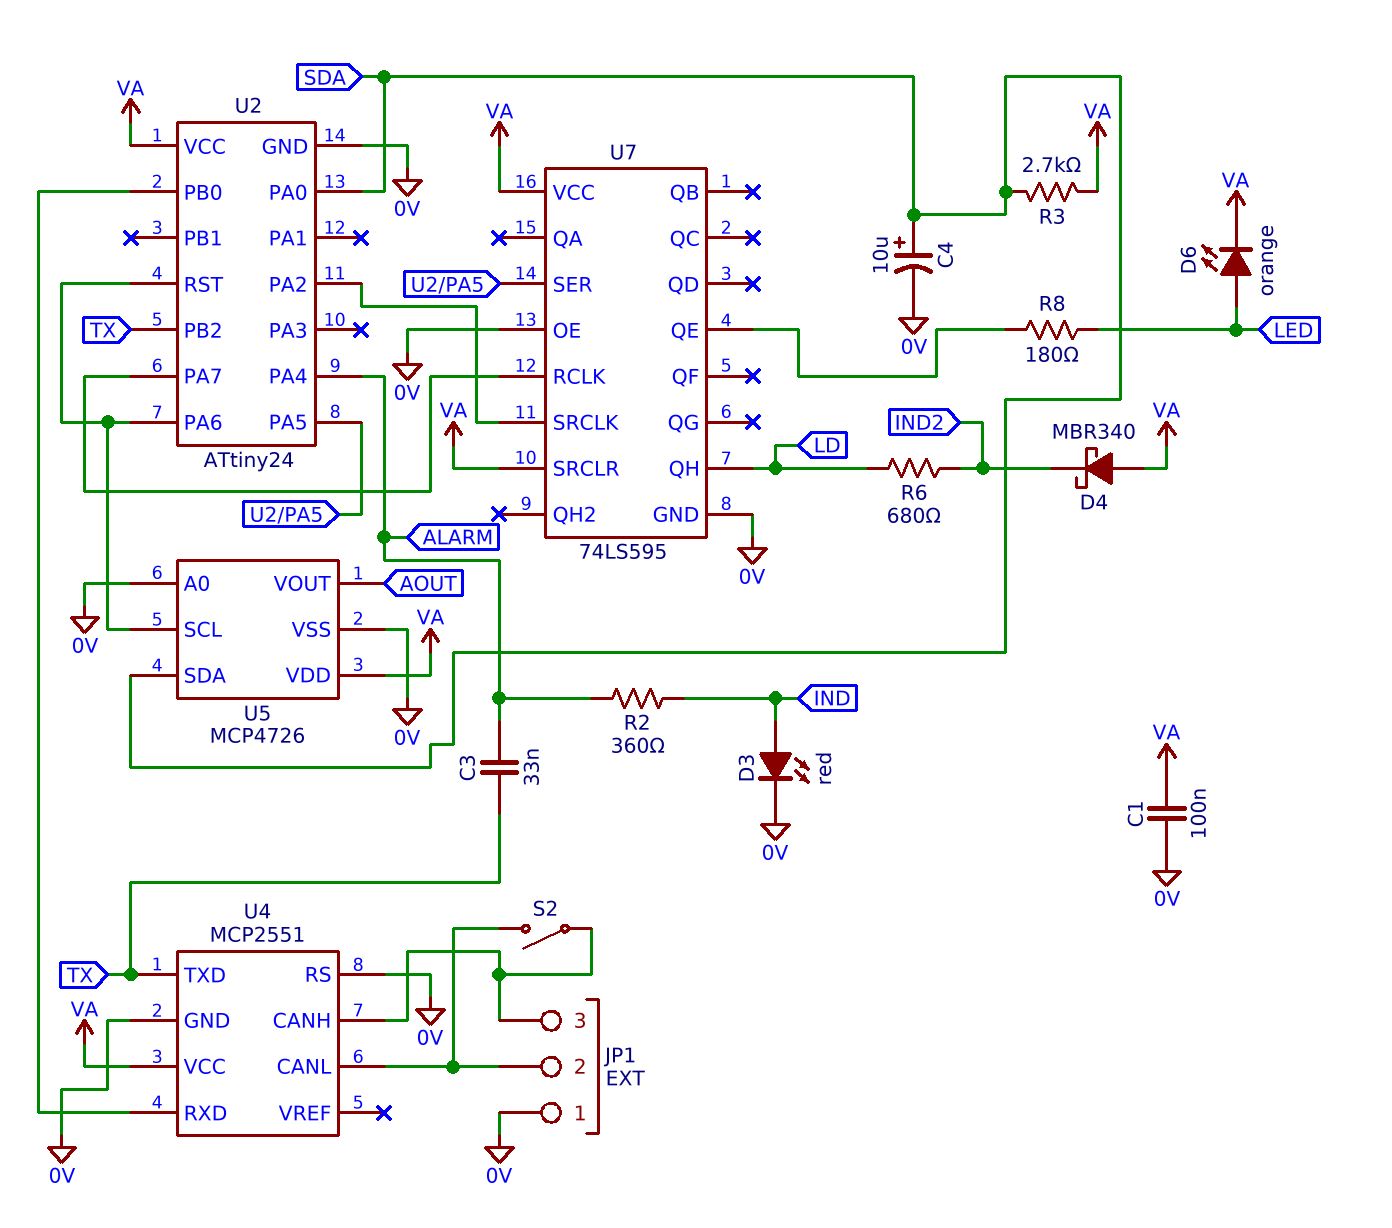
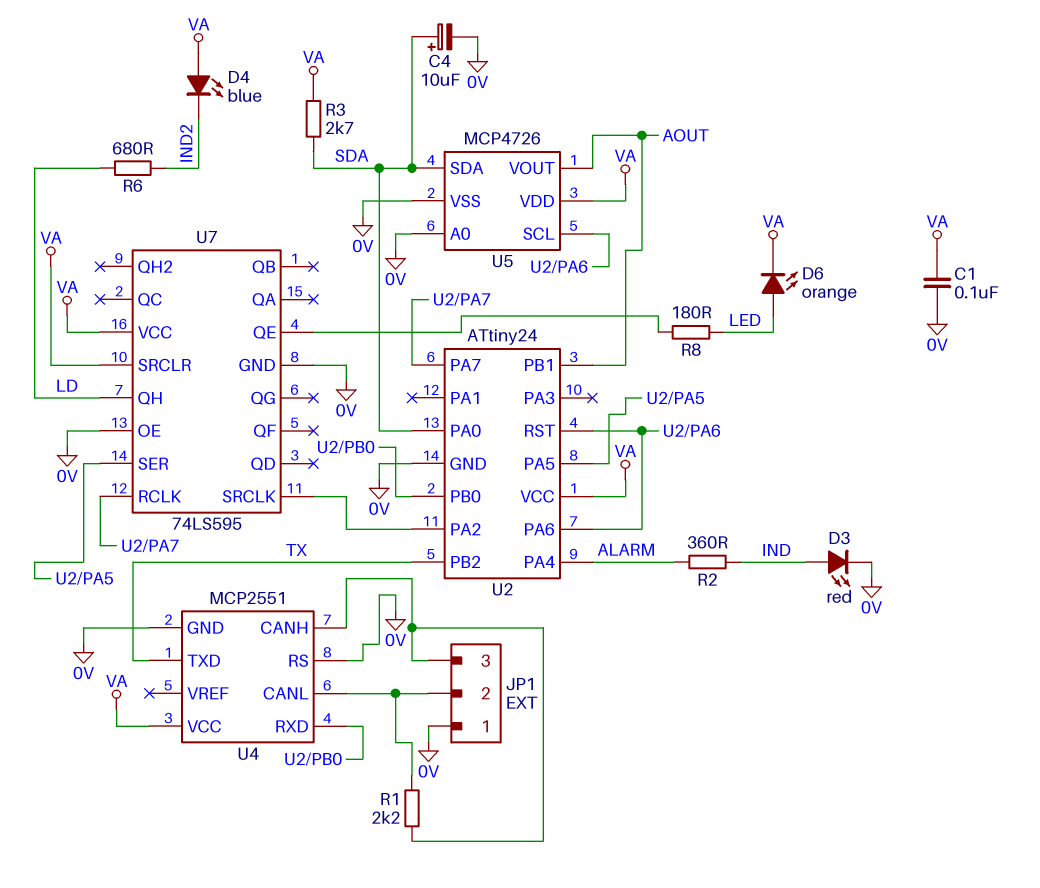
C3: 33nF (ALARM, TX) -> none
D4: schottky MBR340 (A VA, K IND2) -> LED blue (A VA, K IND2)
R1: none -> 2.2k (JP1/2, JP1/3)
S2: switch (JP1/2, JP1/3) -> none
U2 pin PB1: none -> AOUT

